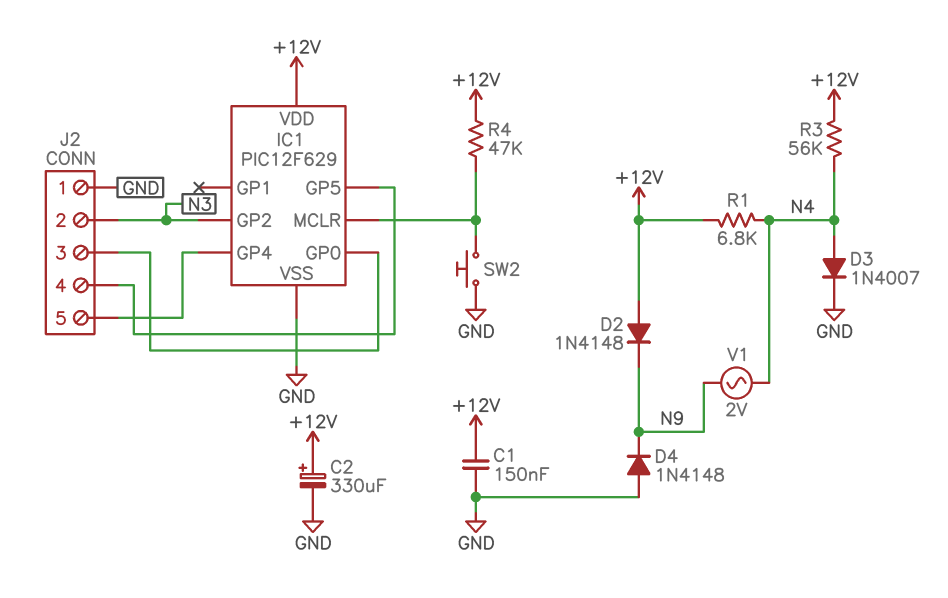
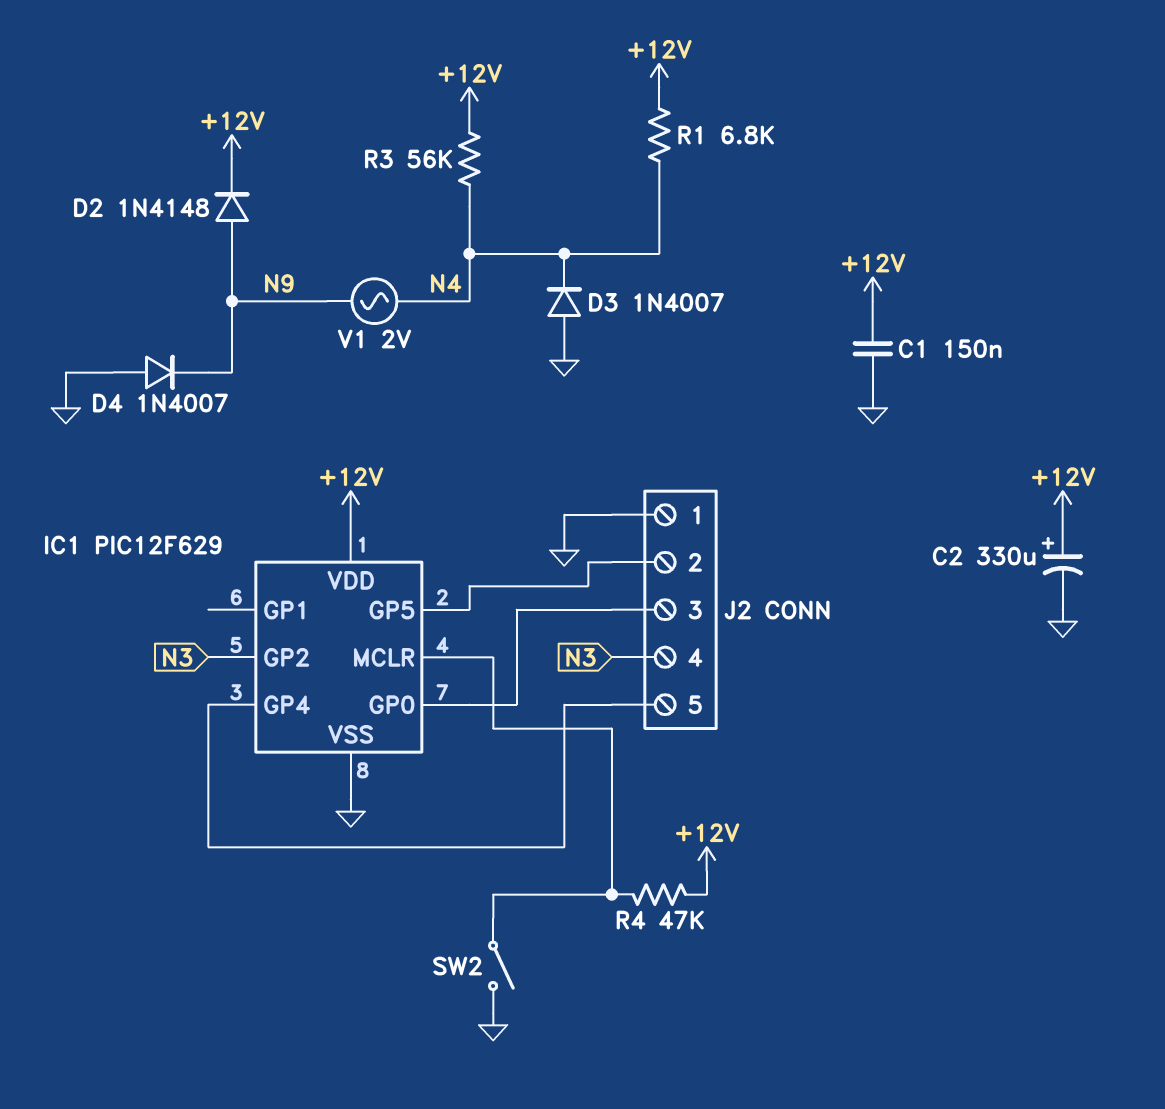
D2: diode 1N4148 (A +12V, K N9) -> diode 1N4148 (A N9, K +12V)
D3: diode 1N4007 (A N4, K GND) -> diode 1N4007 (A GND, K N4)
D4: diode 1N4148 (A GND, K N9) -> diode 1N4007 (A GND, K N9)
J2 pin 2: N3 -> IC1/GP5
J2 pin 4: IC1/GP5 -> N3
SW2: button (GND, IC1/MCLR) -> switch (GND, IC1/MCLR)

